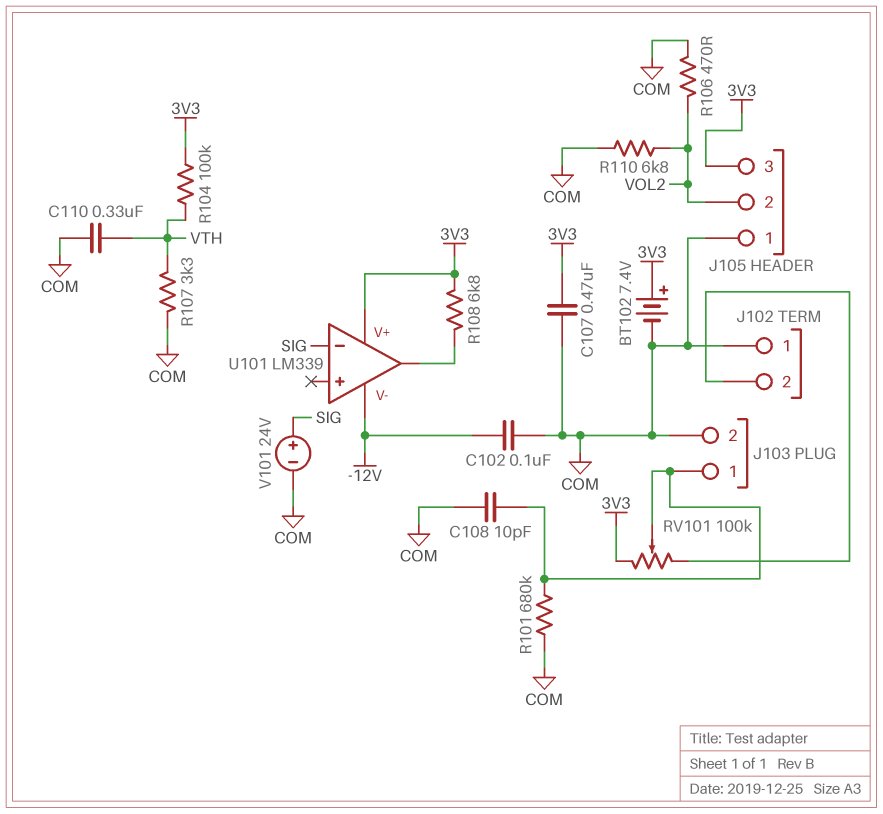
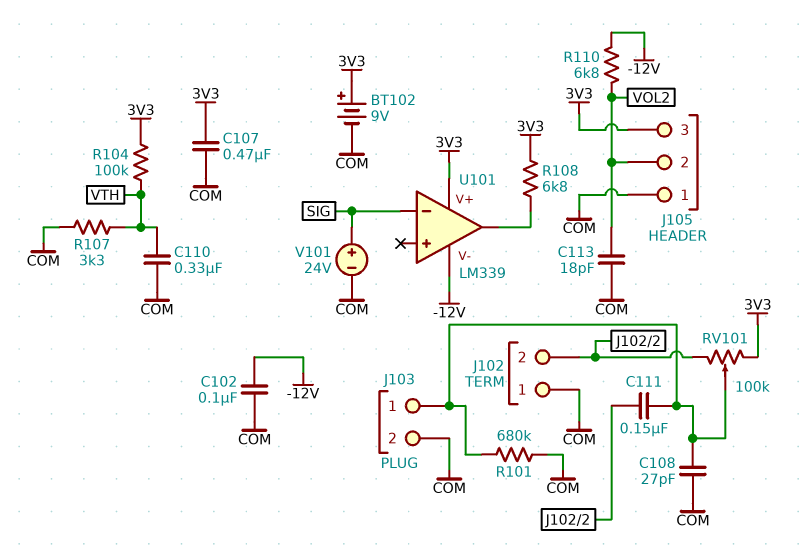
BT102: 7.4V (plus 3V3, minus COM) -> 9V (plus 3V3, minus COM)
C108: 10pF (COM, J103/1) -> 27pF (COM, J103/1)
C111: none -> 150nF (J102/2, J103/1)
C113: none -> 18pF (COM, VOL2)
R106: 470 (COM, VOL2) -> none
R110: 6.8k (COM, VOL2) -> 6.8k (-12V, VOL2)

